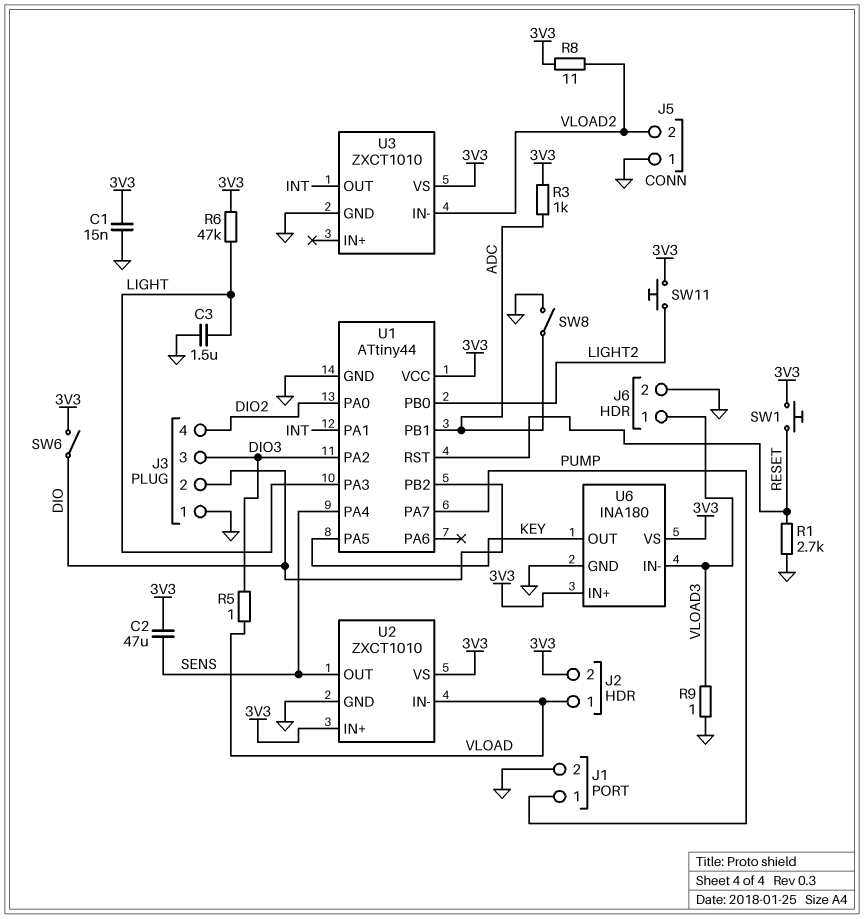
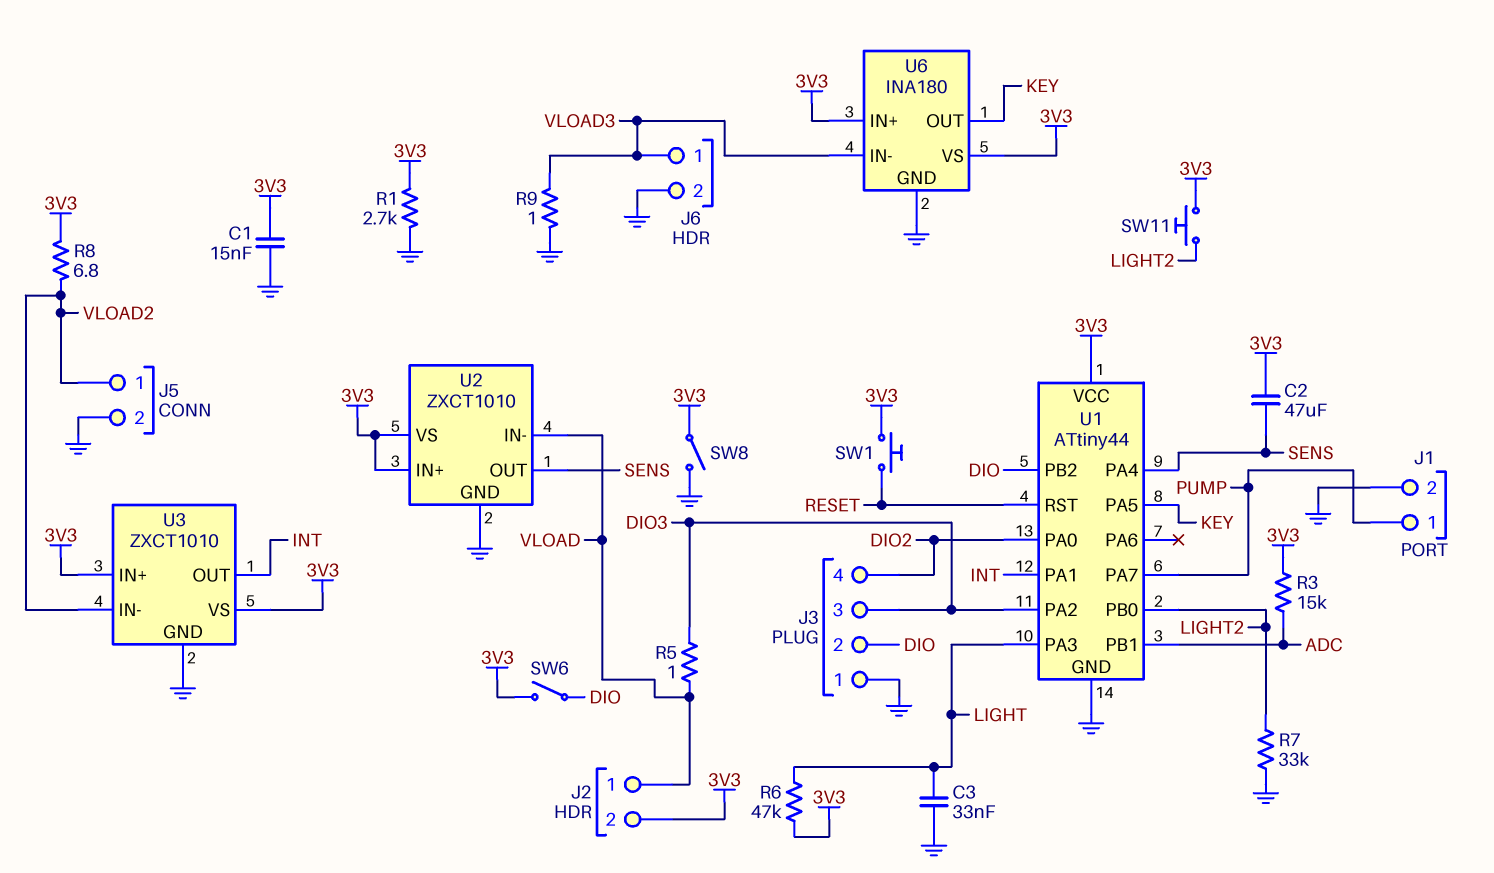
C3: 1.5uF (GND, LIGHT) -> 33nF (GND, LIGHT)
J5 pin 1: GND -> VLOAD2
J5 pin 2: VLOAD2 -> GND
R1: 2.7k (GND, RESET) -> 2.7k (3V3, GND)
R3: 1k (3V3, ADC) -> 15k (3V3, ADC)
R7: none -> 33k (GND, LIGHT2)
R8: 11 (3V3, VLOAD2) -> 6.8 (3V3, VLOAD2)
SW8: switch (ADC, GND) -> switch (3V3, GND)
U3 pin IN+: none -> 3V3

